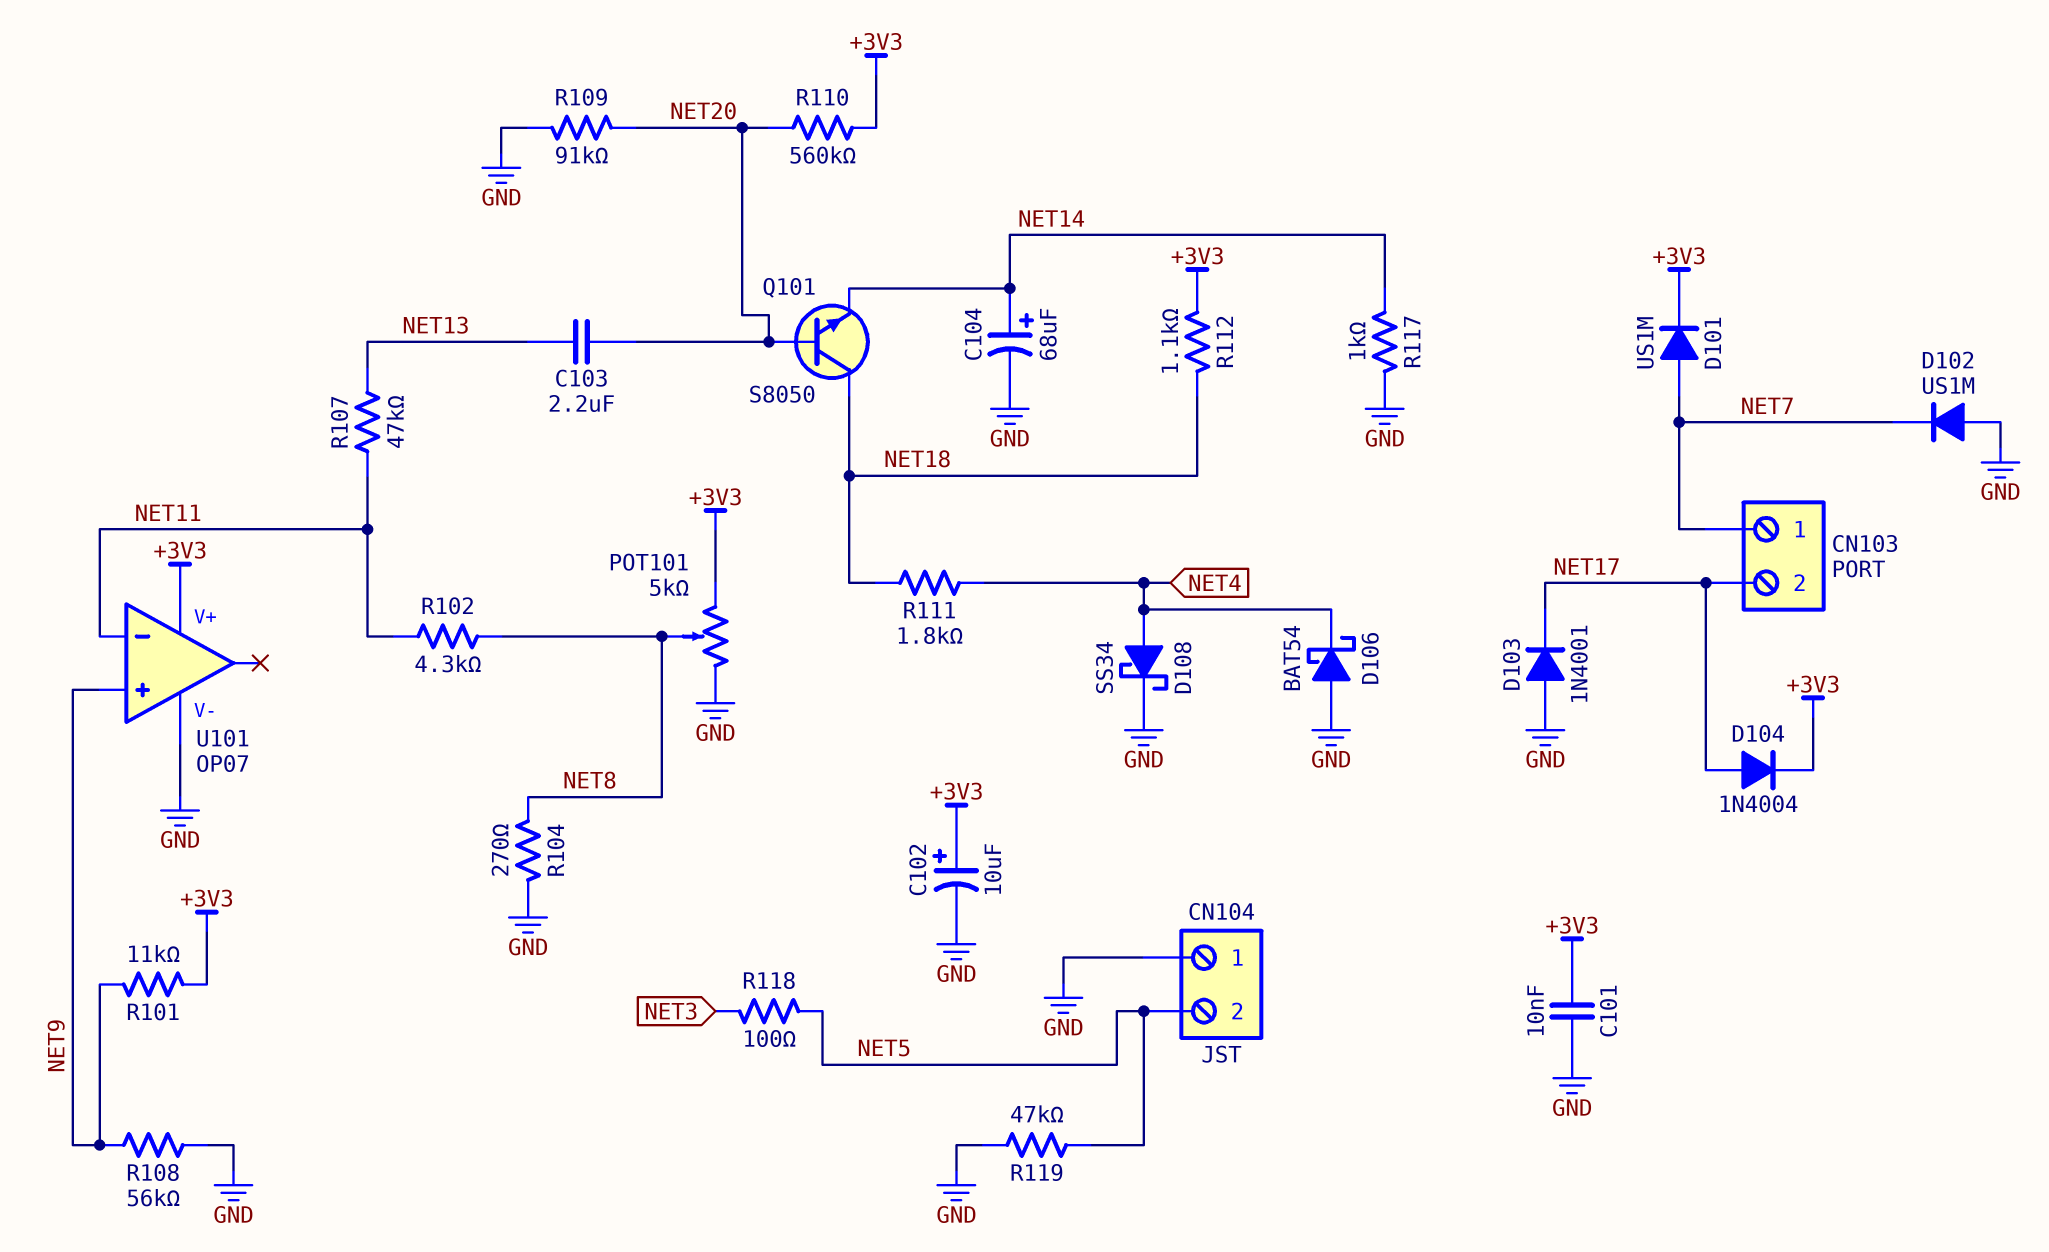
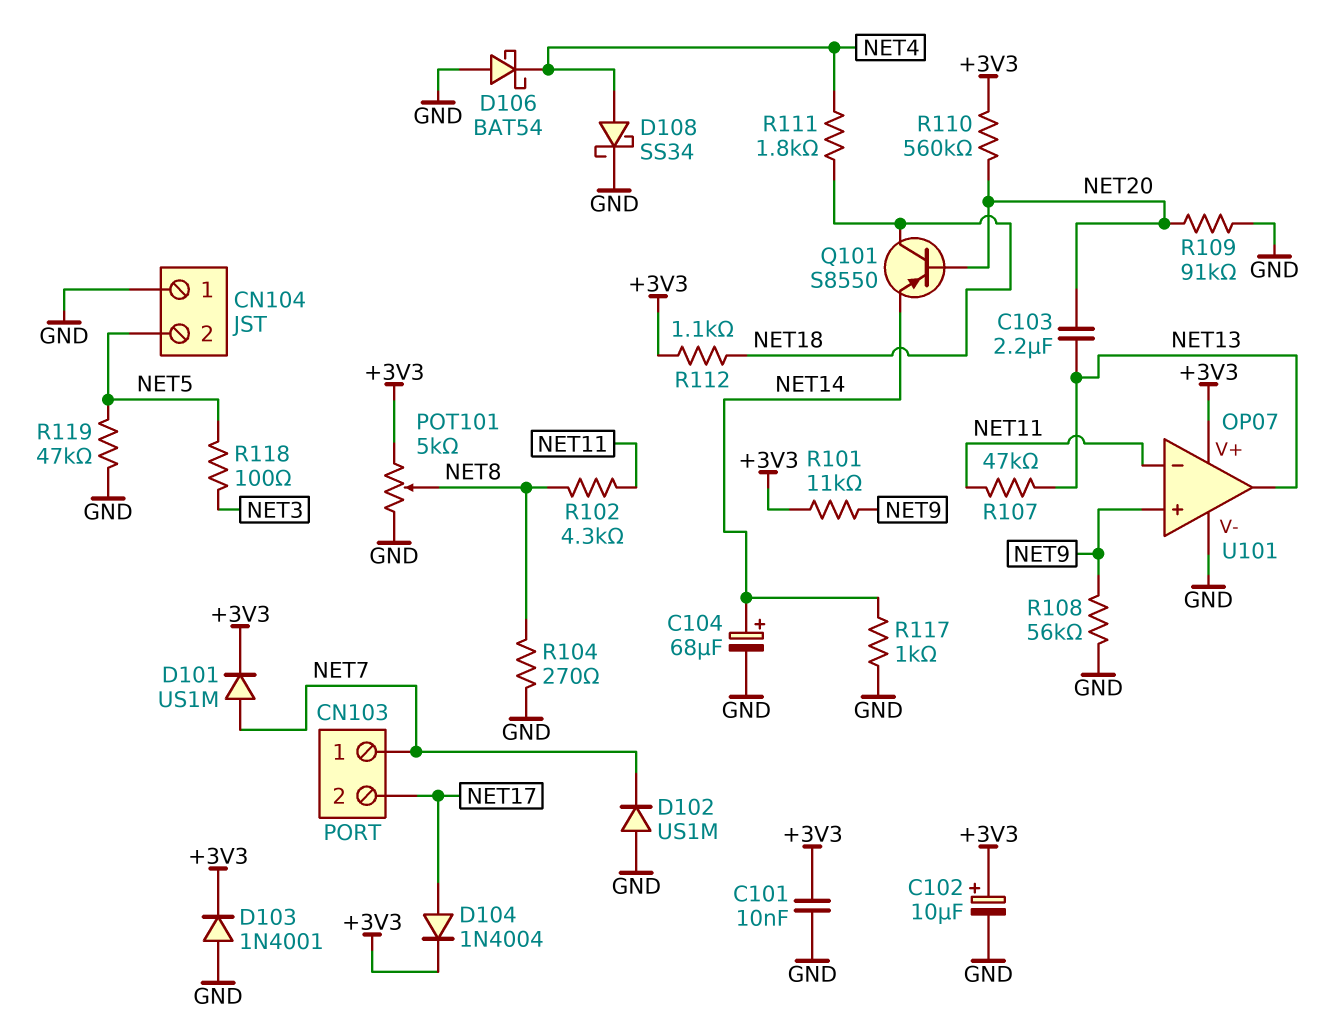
D103: diode 1N4001 (A GND, K NET17) -> diode 1N4001 (A GND, K +3V3)
Q101: NPN S8050 (B NET20, C NET18, E NET14) -> PNP S8550 (B NET20, C NET18, E NET14)
U101 pin out: none -> NET13

